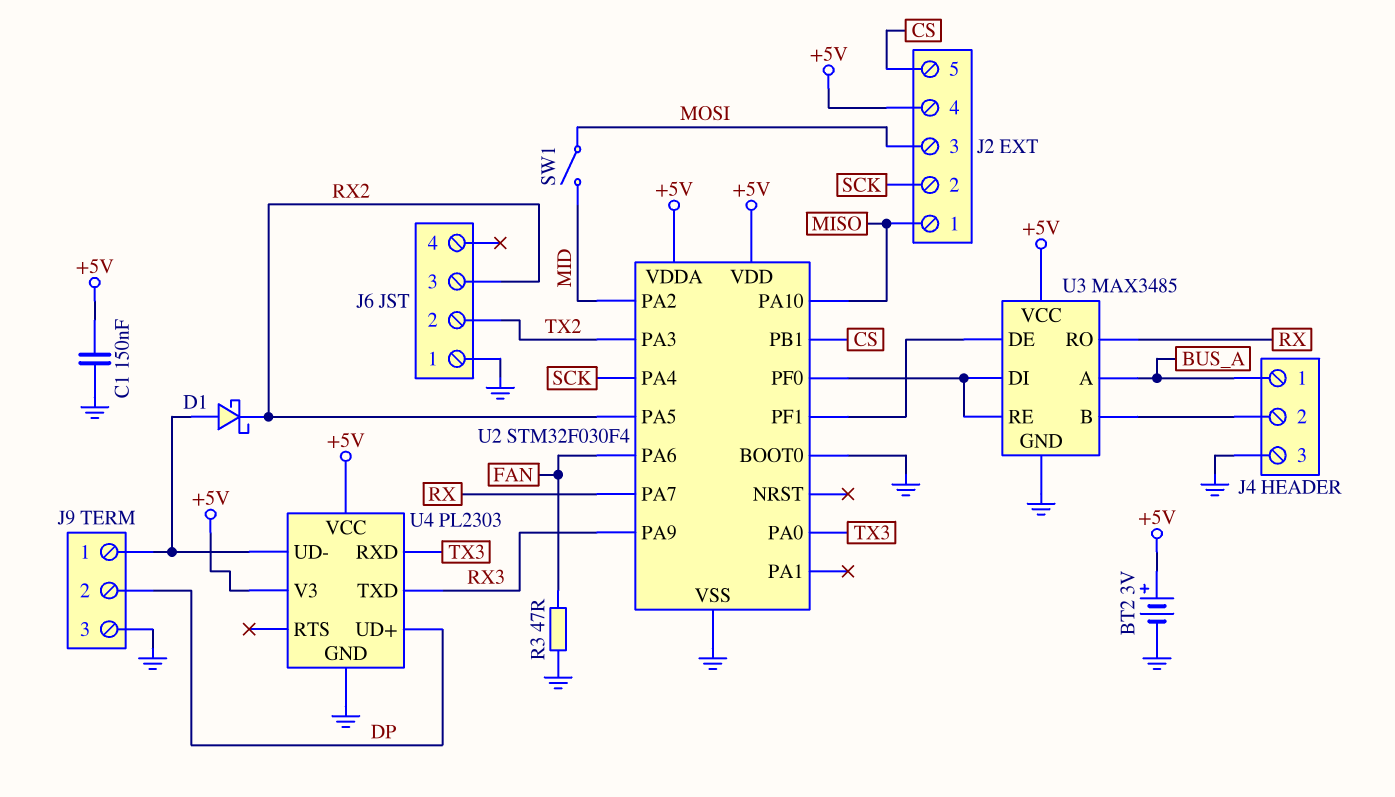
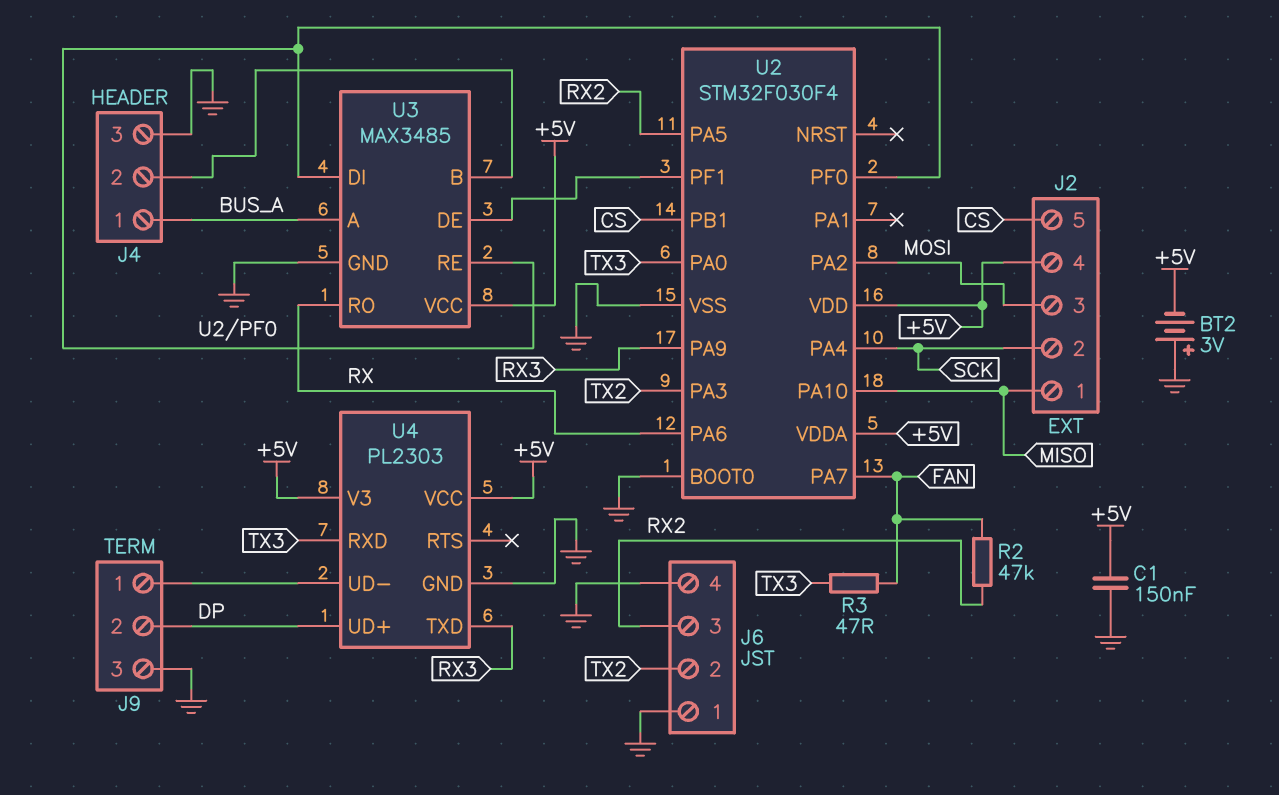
BT2: 3V (plus +5V, minus GND) -> 3V (plus GND, minus +5V)
D1: schottky (A J9/1, K RX2) -> none
J6 pin 4: none -> GND
R2: none -> 47k (FAN, RX2)
R3: 47 (FAN, GND) -> 47 (FAN, TX3)
SW1: switch (MID, MOSI) -> none
U2 pin PA2: MID -> MOSI
U2 pin PA6: FAN -> RX
U2 pin PA7: RX -> FAN

